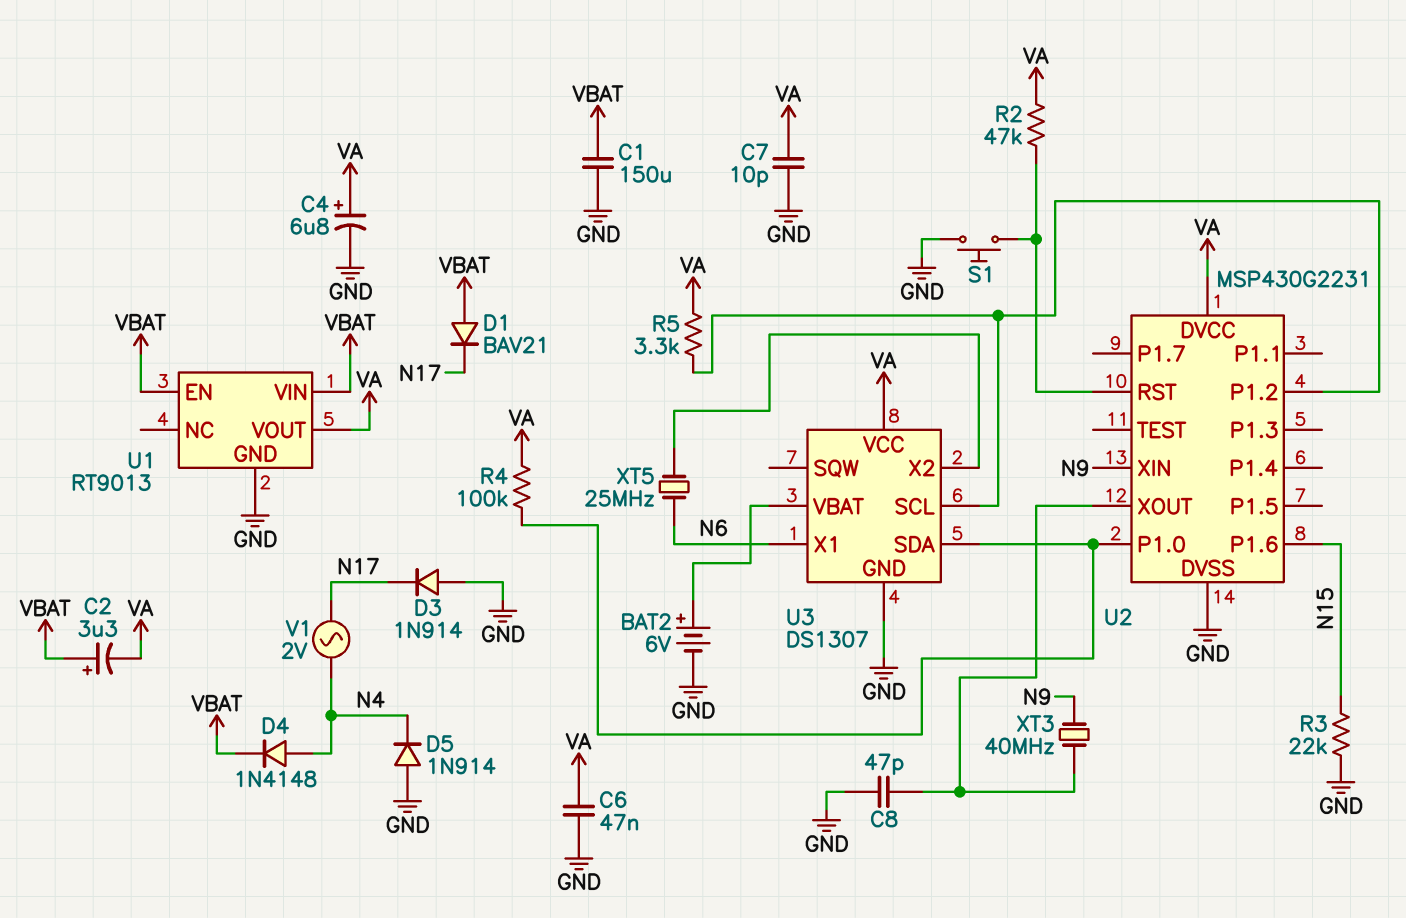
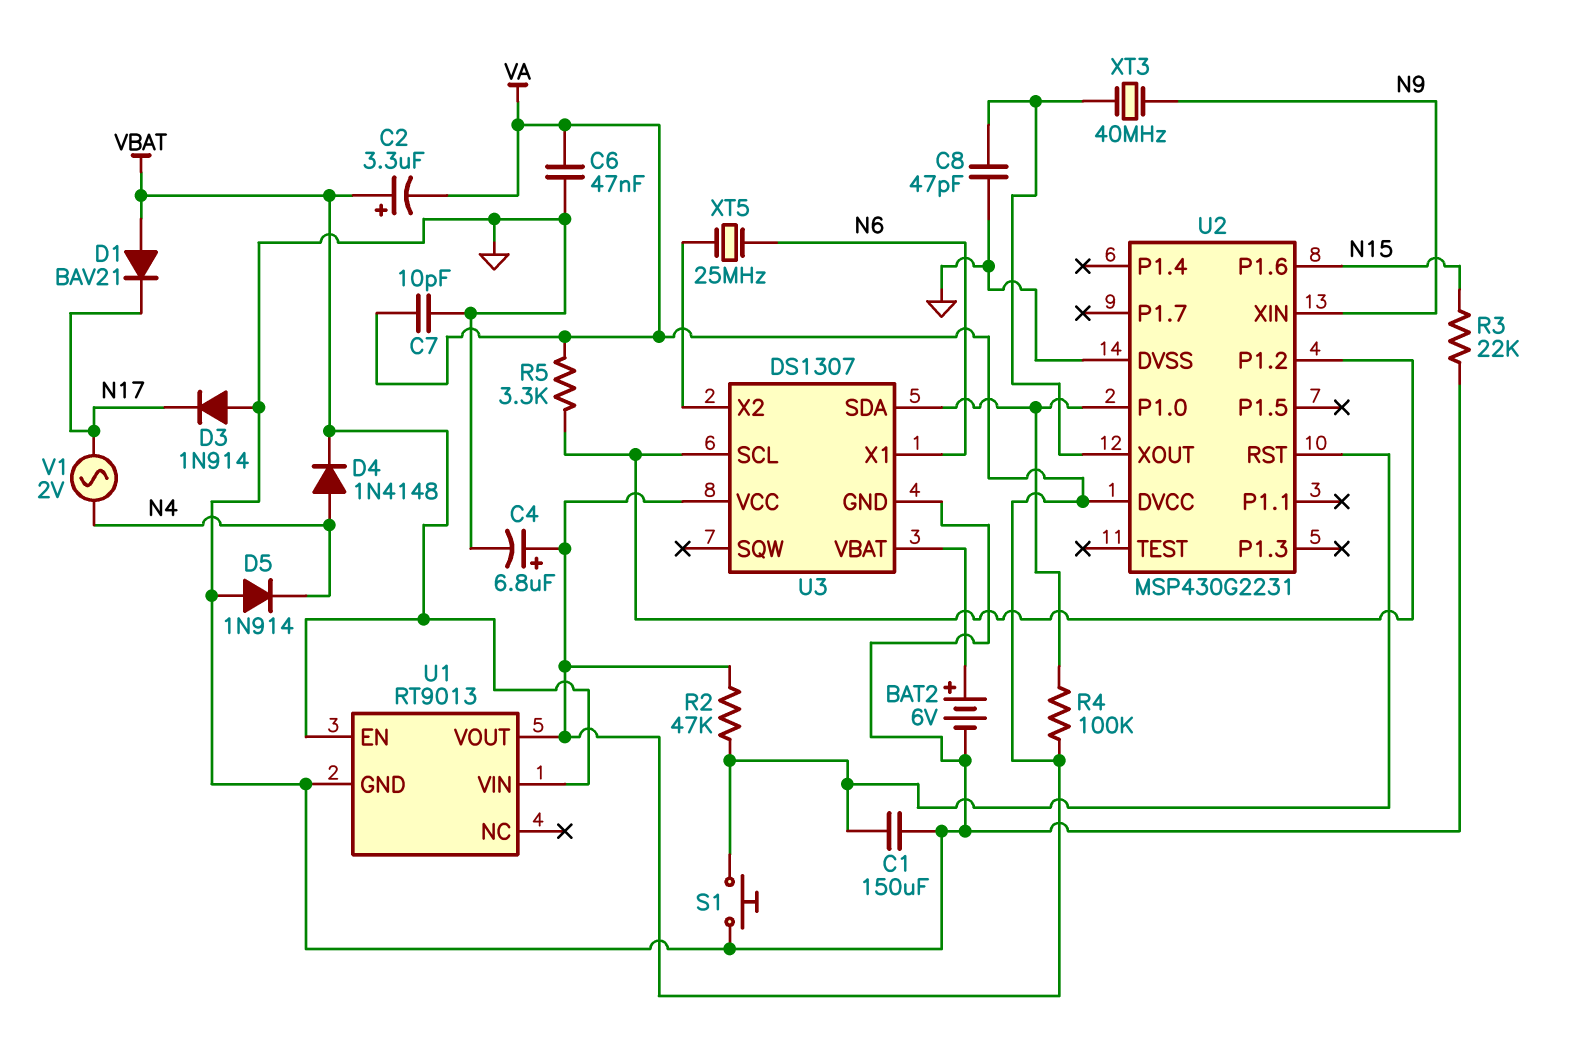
C1: 150uF (GND, VBAT) -> 150uF (GND, U2/RST)

